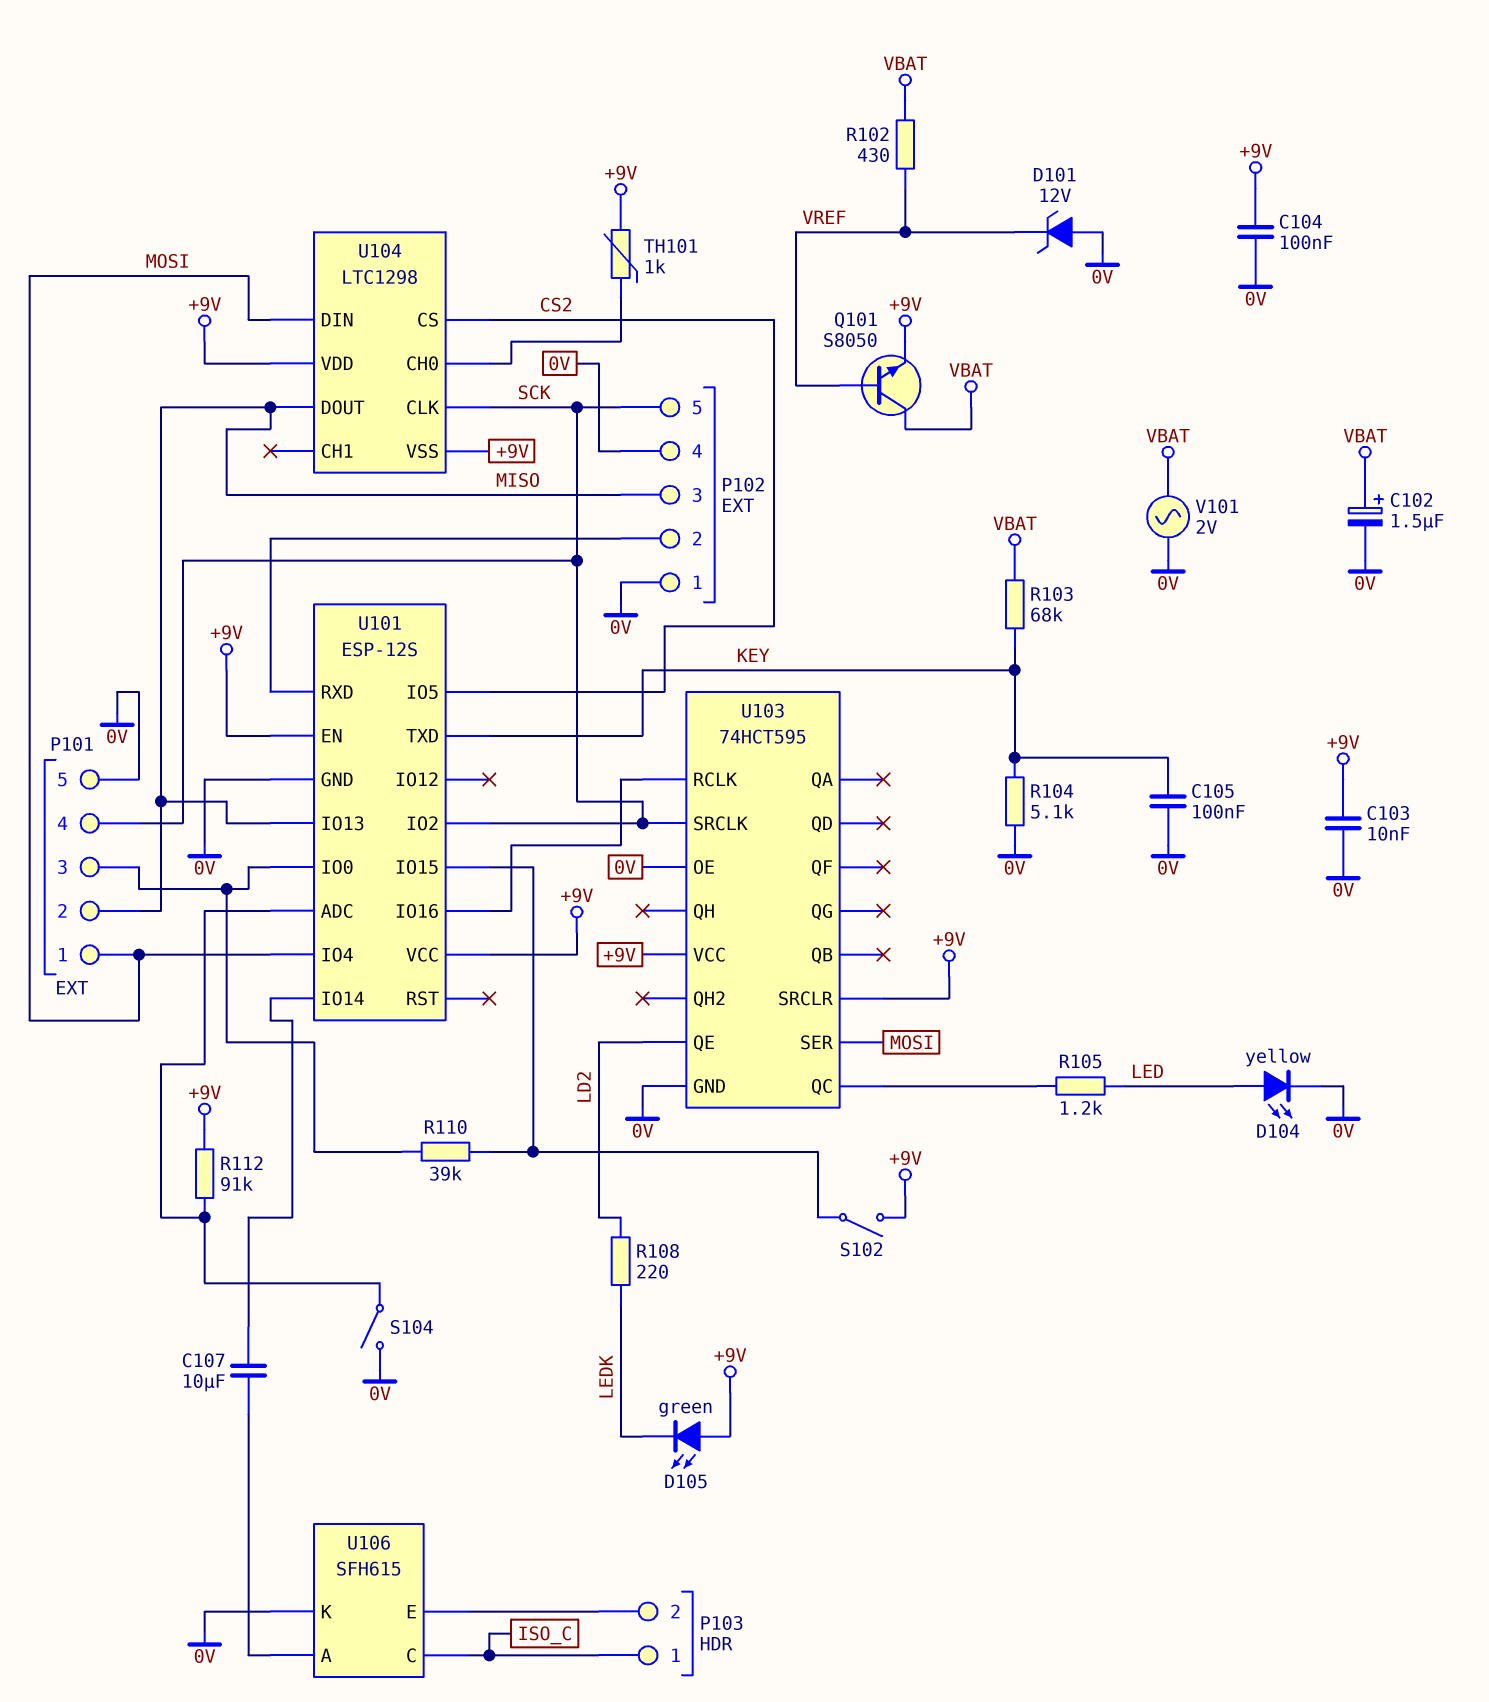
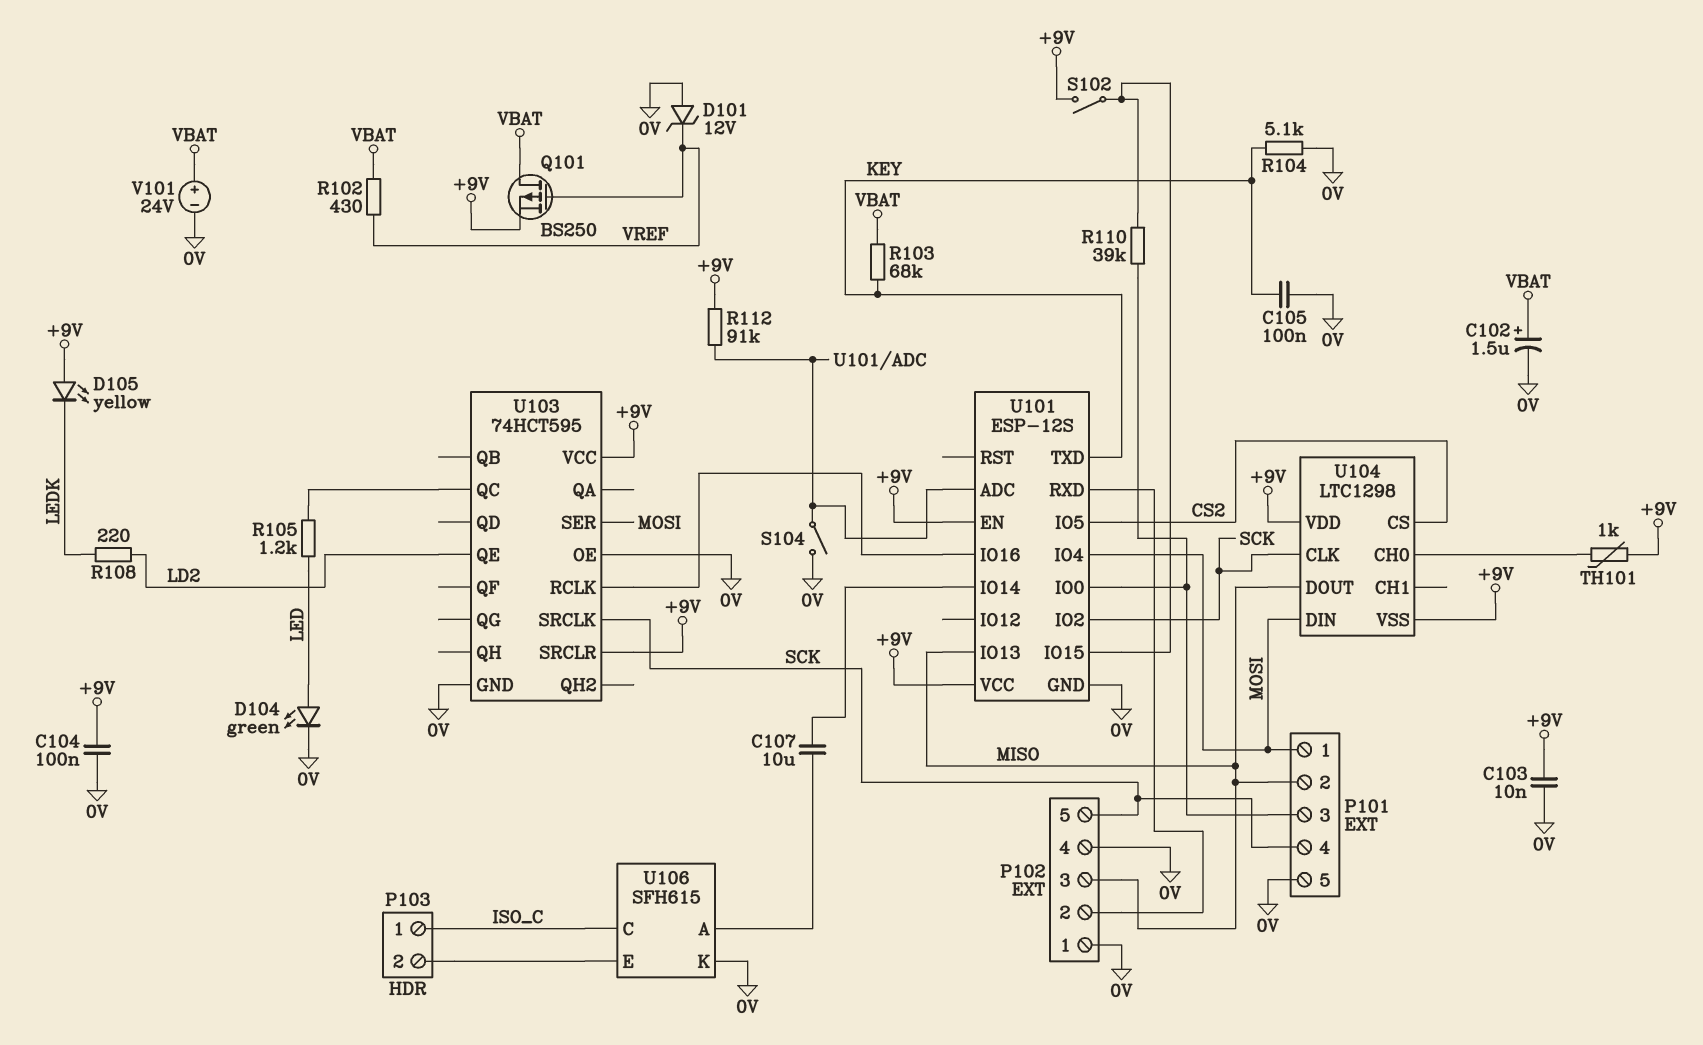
D104: LED yellow (A LED, K 0V) -> LED green (A LED, K 0V)
D105: LED green (A +9V, K LEDK) -> LED yellow (A +9V, K LEDK)
Q101: NPN S8050 (B VREF, C VBAT, E +9V) -> PMOS BS250 (G VREF, D VBAT, S +9V)
V101: AC 2V (0V, VBAT) -> 24V (plus VBAT, minus 0V)

